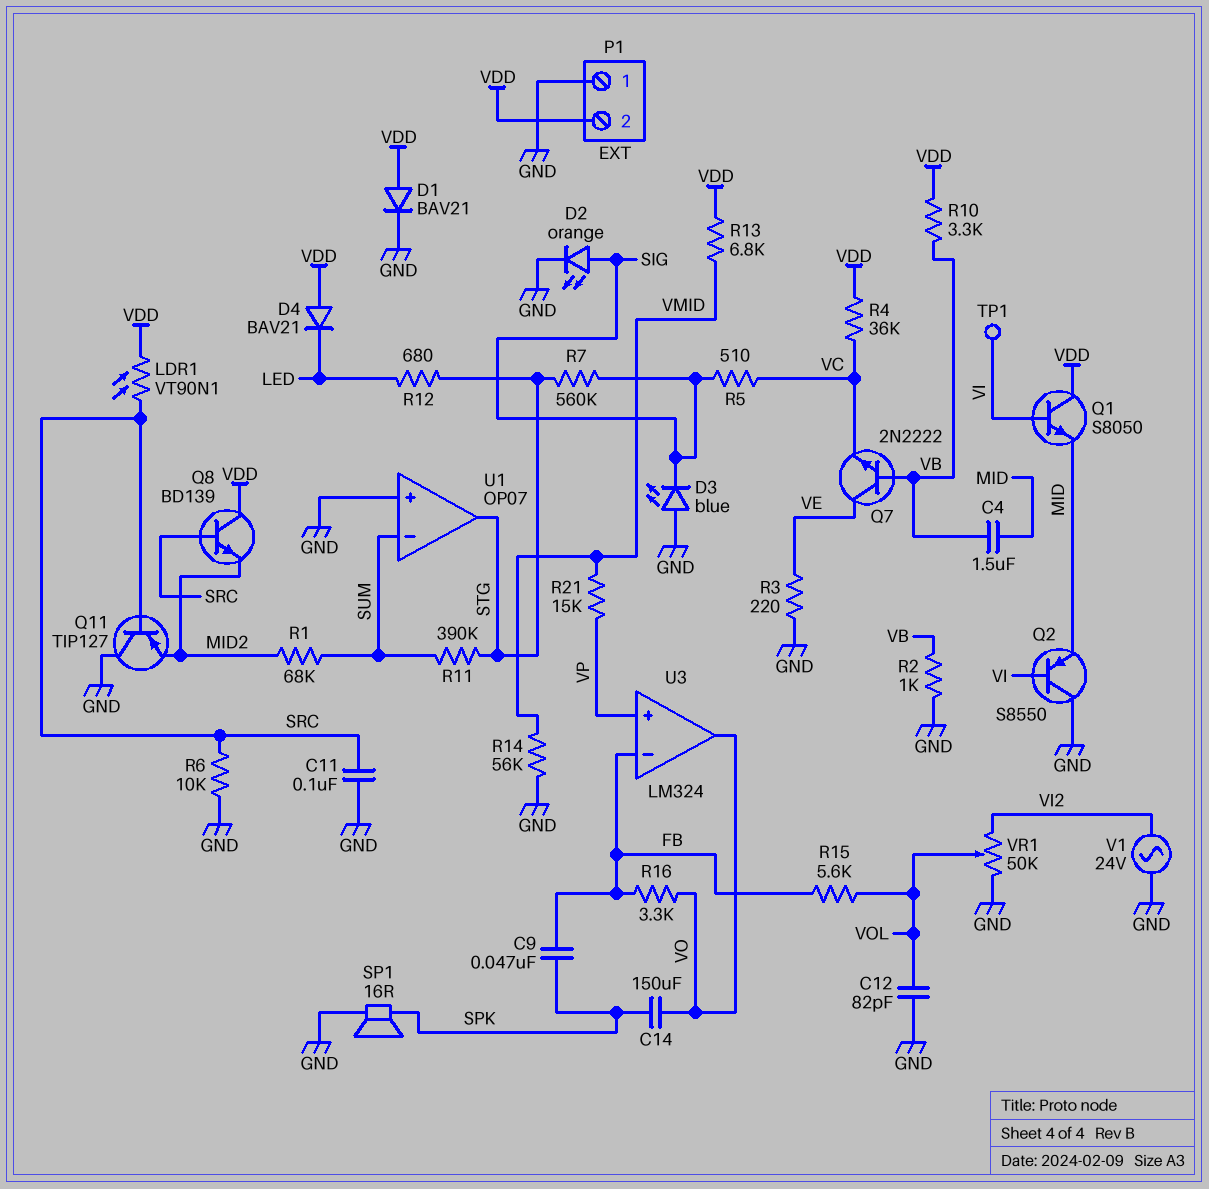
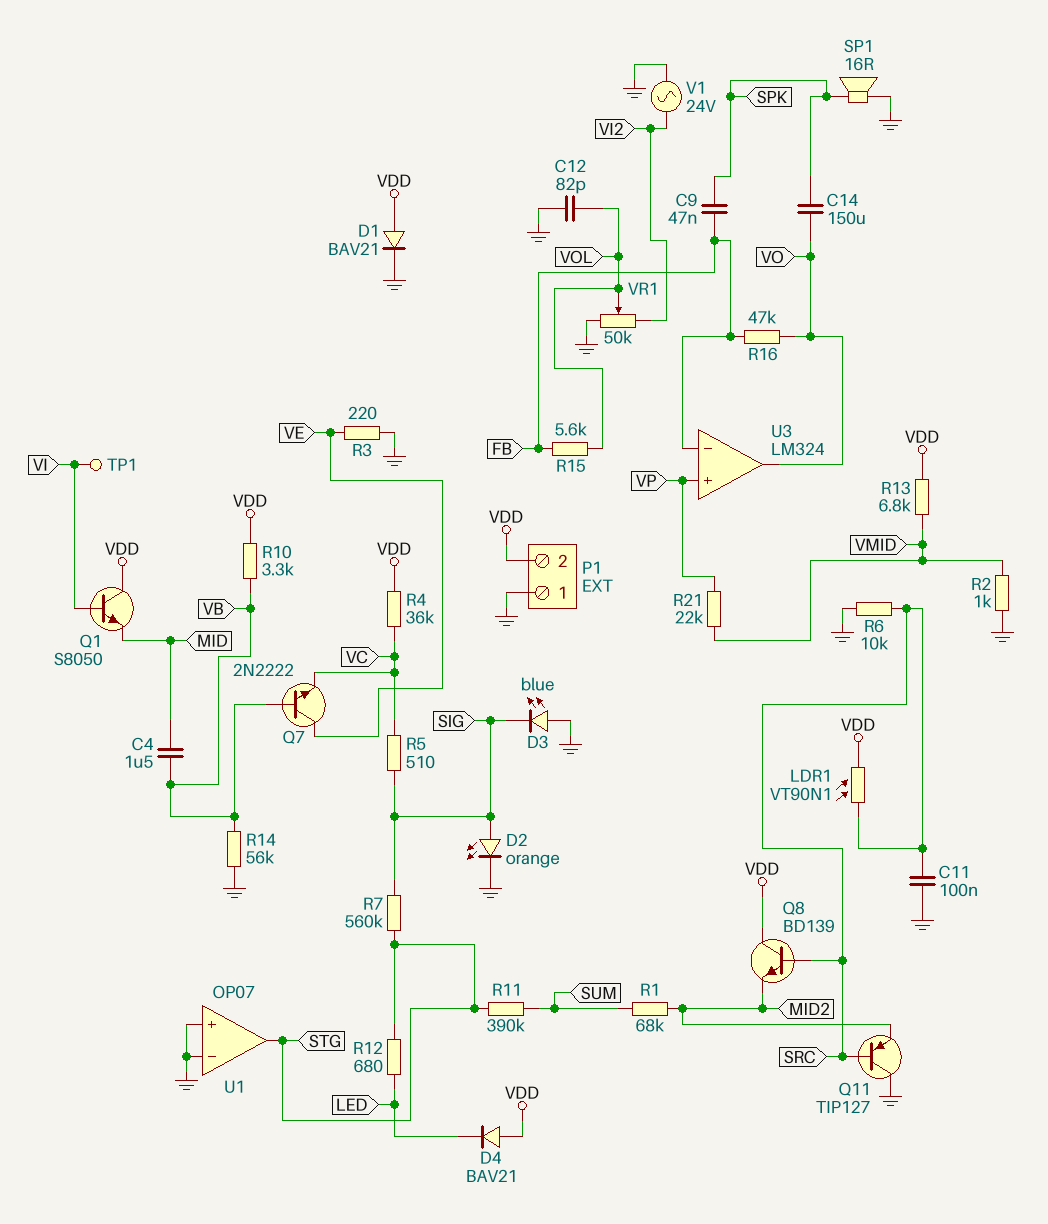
Q2: PNP S8550 (B VI, C GND, E MID) -> none
R2: 1k (GND, VB) -> 1k (GND, VMID)
R14: 56k (GND, VMID) -> 56k (GND, VB)
R16: 3.3k (FB, VO) -> 47k (FB, VO)
R21: 15k (VMID, VP) -> 22k (VMID, VP)
U1 pin in-: SUM -> GND

